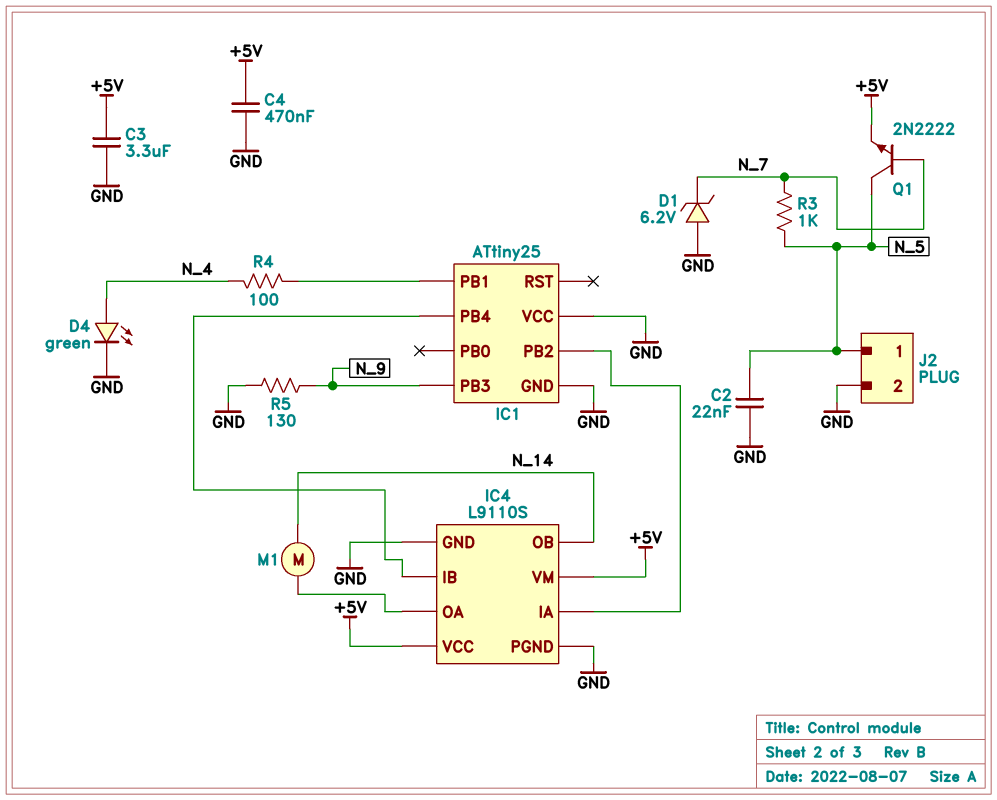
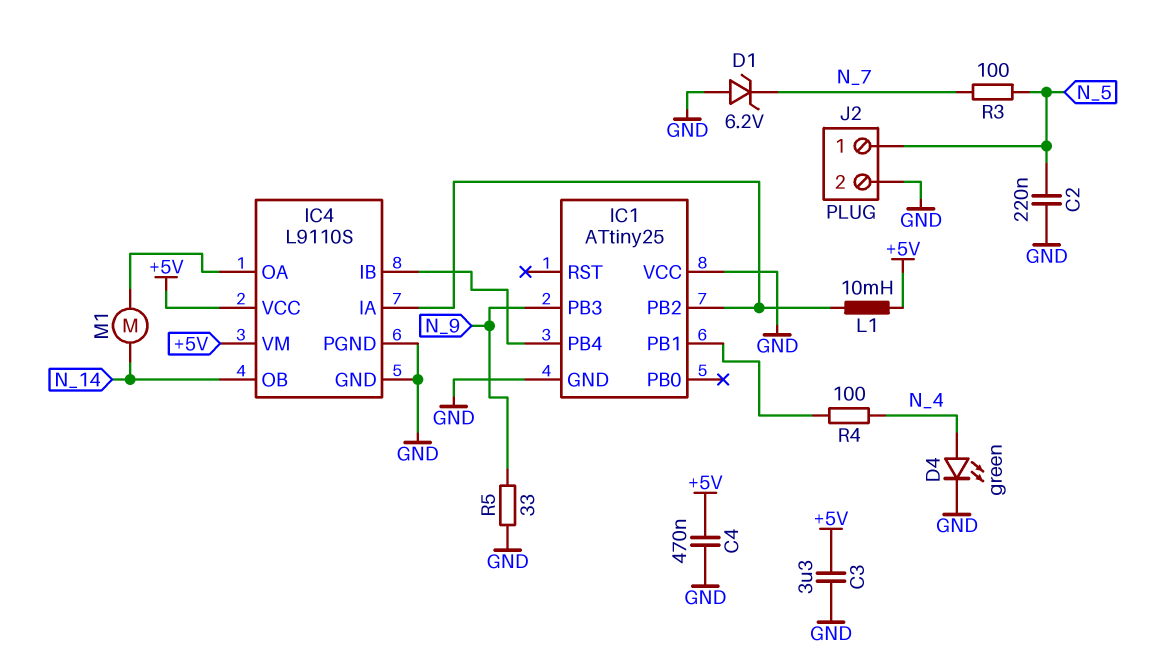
C2: 22nF (GND, N_5) -> 220nF (GND, N_5)
L1: none -> 10mH (+5V, IC1/PB2)
Q1: NPN 2N2222 (B N_7, C N_5, E +5V) -> none
R3: 1k (N_5, N_7) -> 100 (N_5, N_7)
R5: 130 (GND, N_9) -> 33 (GND, N_9)

